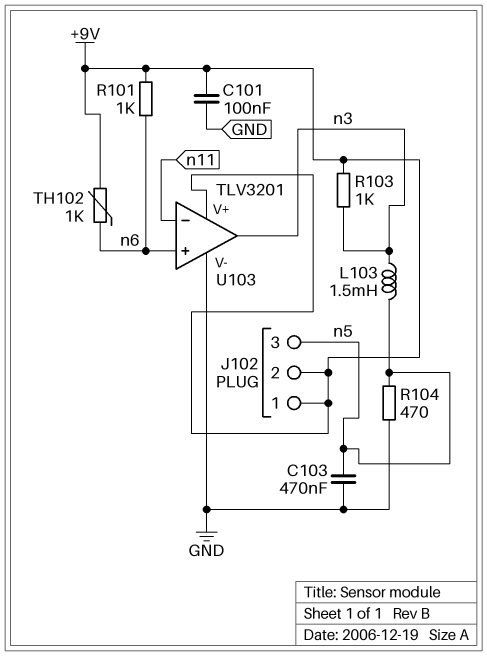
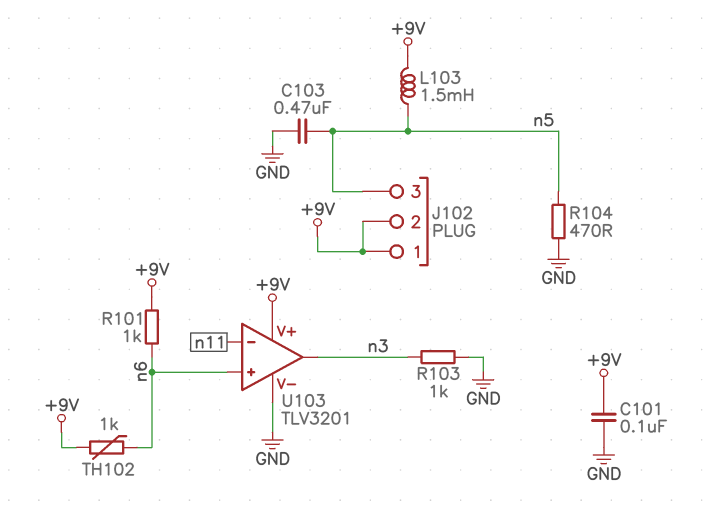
L103: 1.5mH (n3, n5) -> 1.5mH (+9V, n5)
R103: 1k (+9V, n3) -> 1k (GND, n3)

